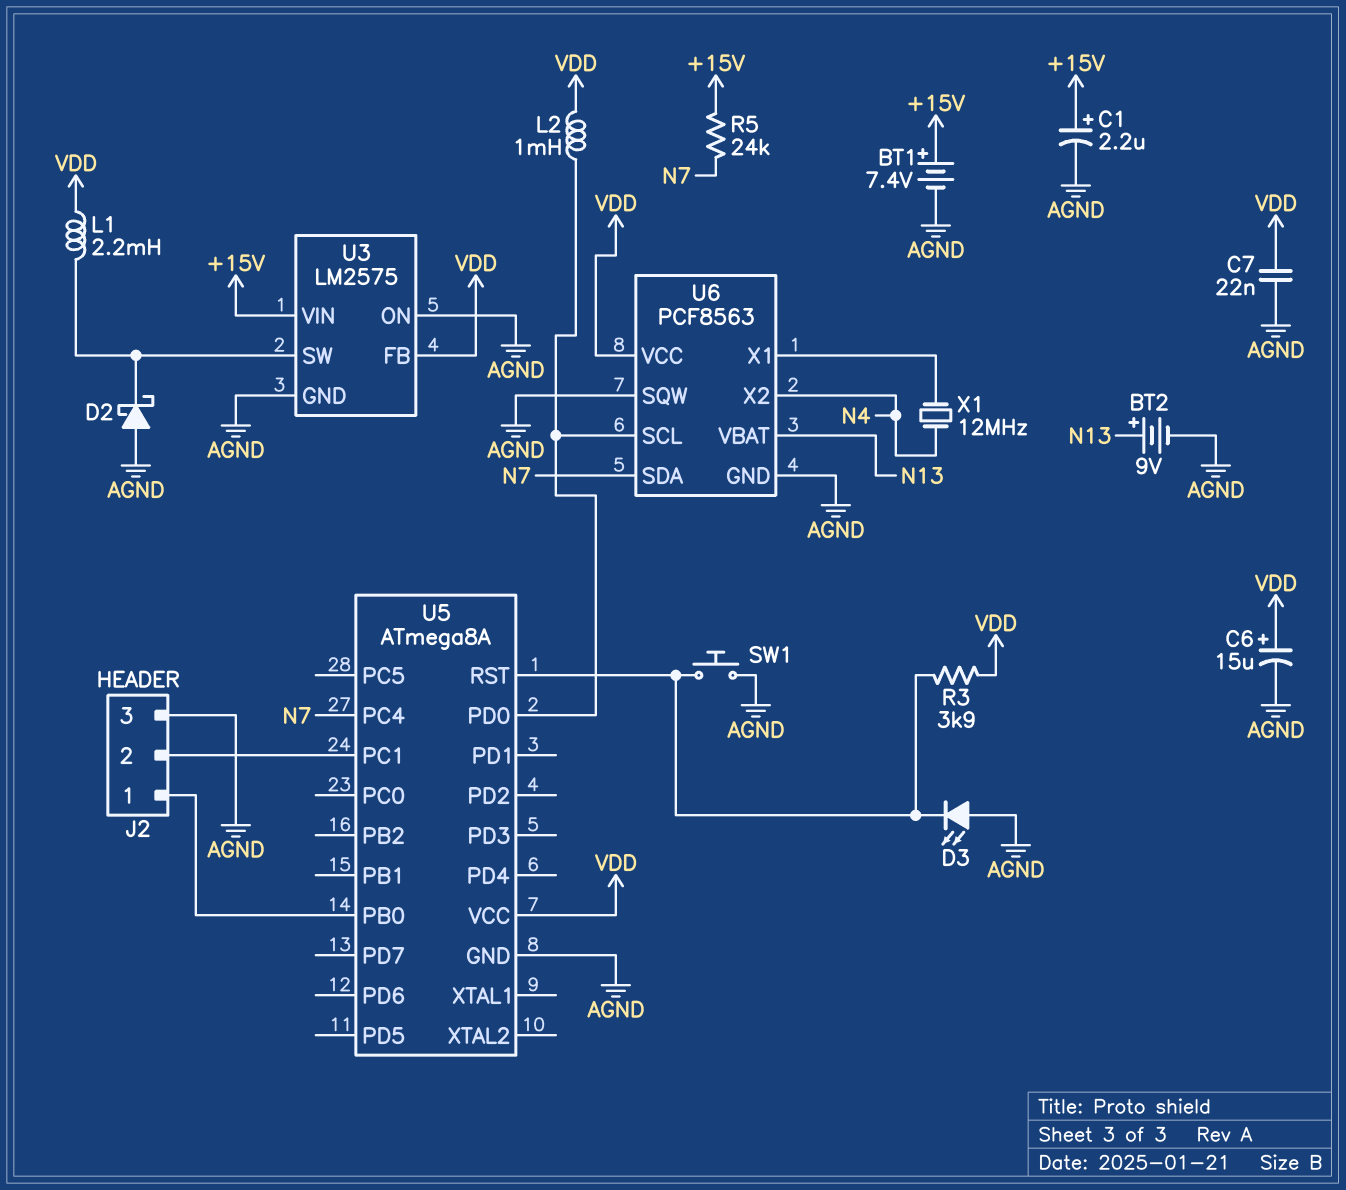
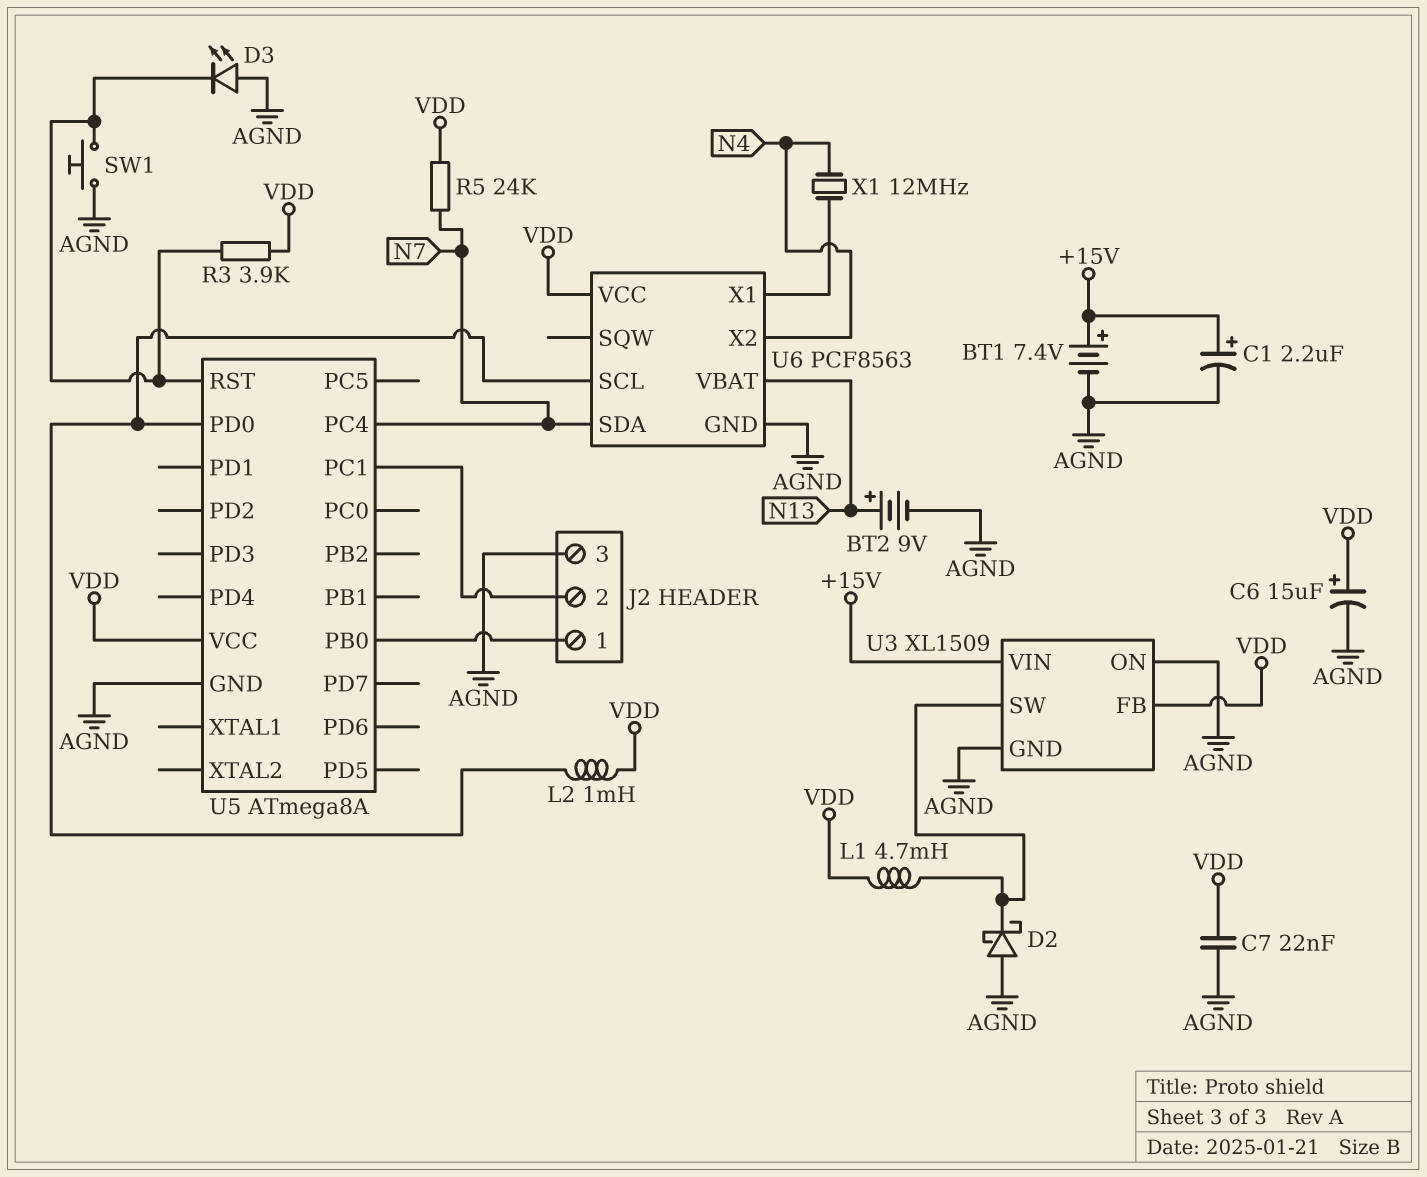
L1: 2.2mH (U3/SW, VDD) -> 4.7mH (U3/SW, VDD)
R5: 24k (+15V, N7) -> 24k (N7, VDD)
U3: LM2575 -> XL1509
U6 pin SQW: AGND -> none

